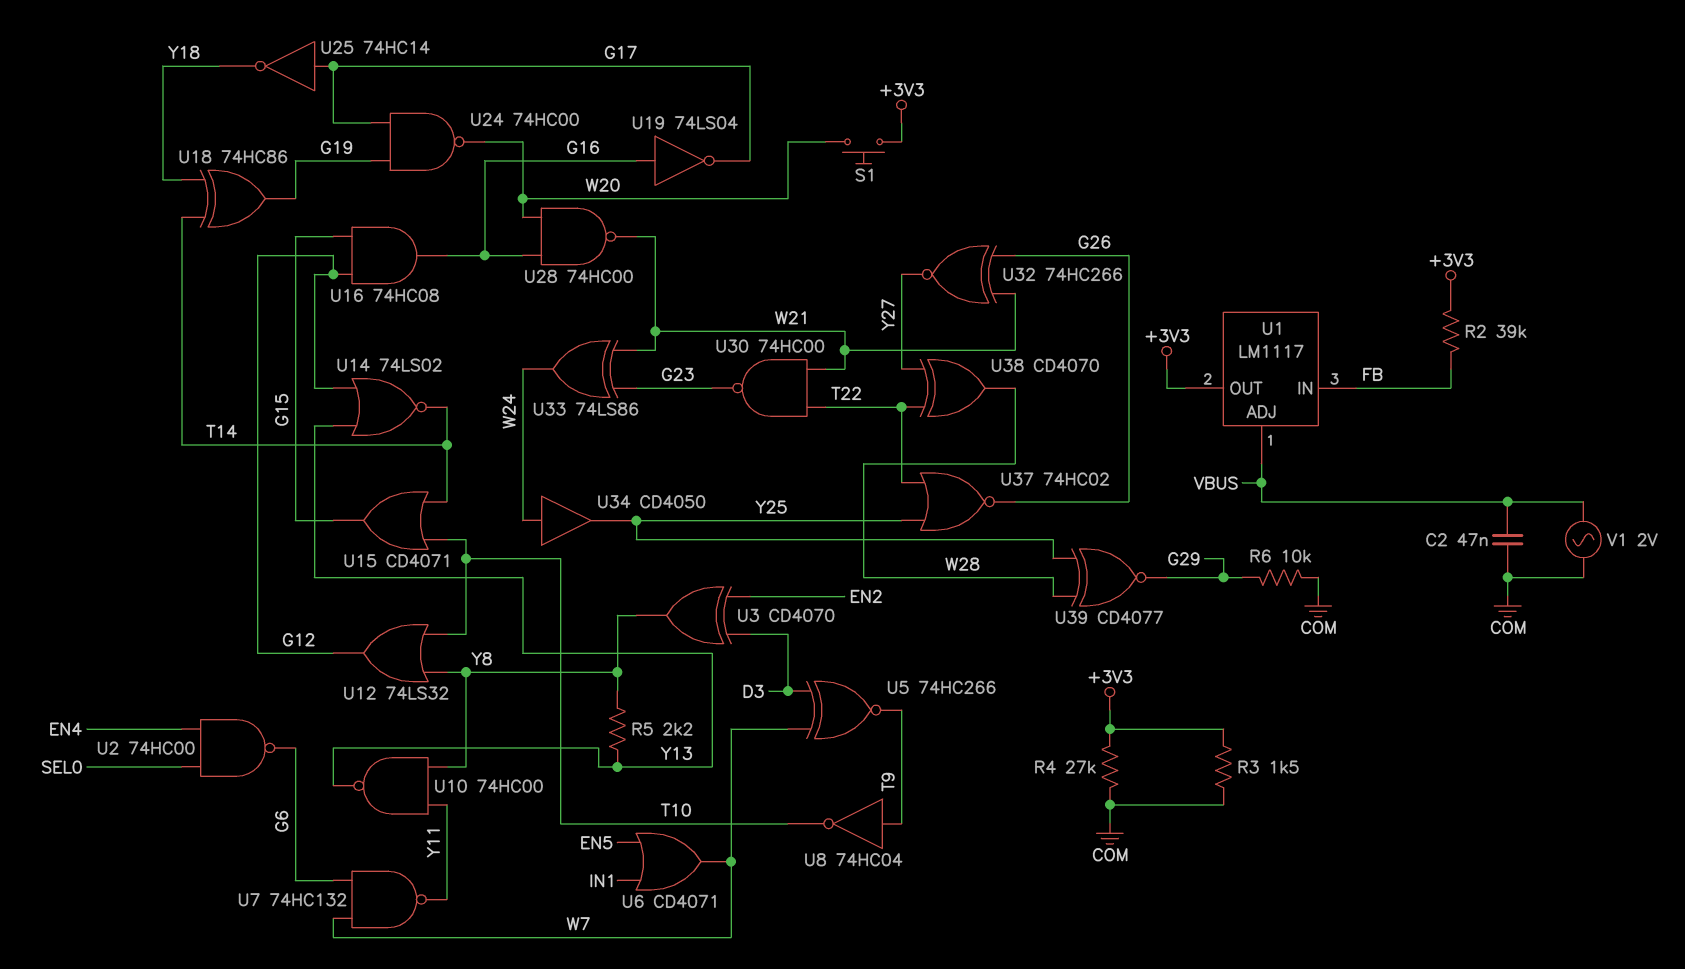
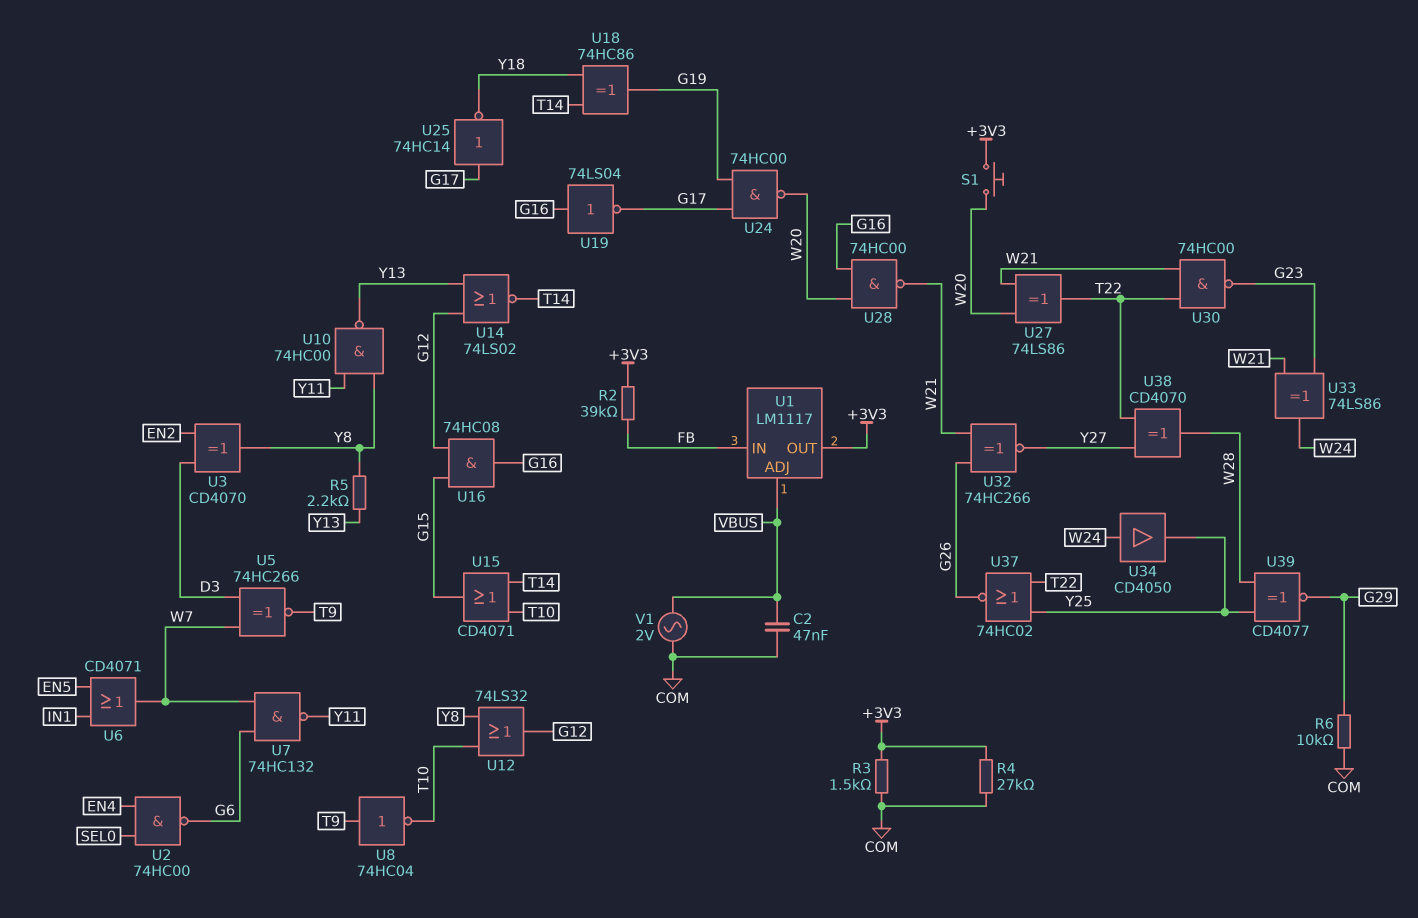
U27: none -> XOR 74LS86 (in W20, in W21, out T22)

